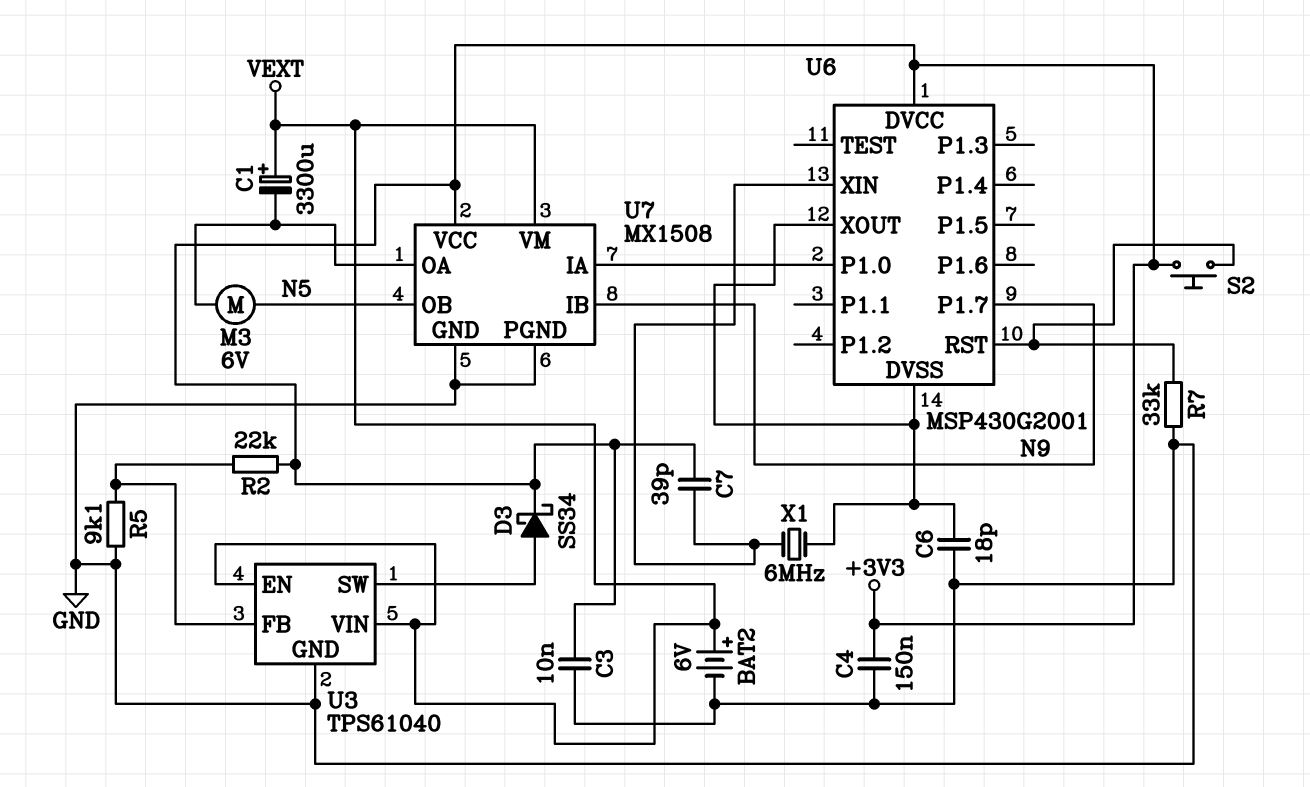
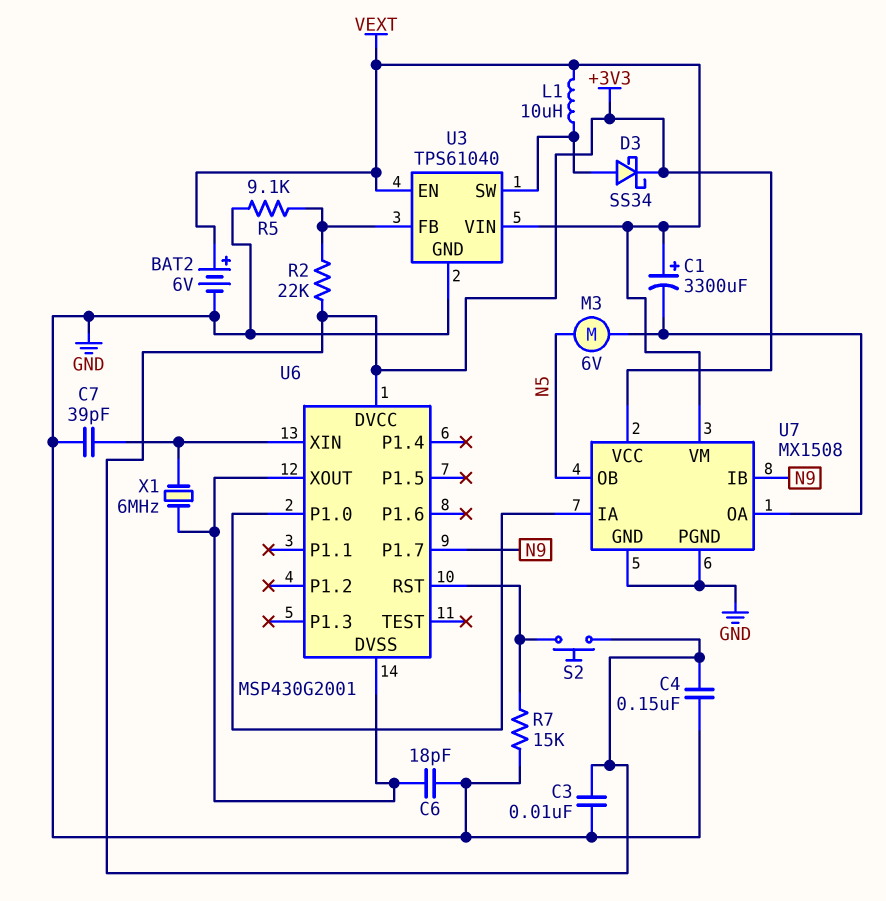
C7: 39pF (+3V3, U6/XIN) -> 39pF (GND, U6/XIN)
L1: none -> 10uH (U3/SW, VEXT)
R7: 33k (GND, U6/RST) -> 15k (GND, U6/RST)

